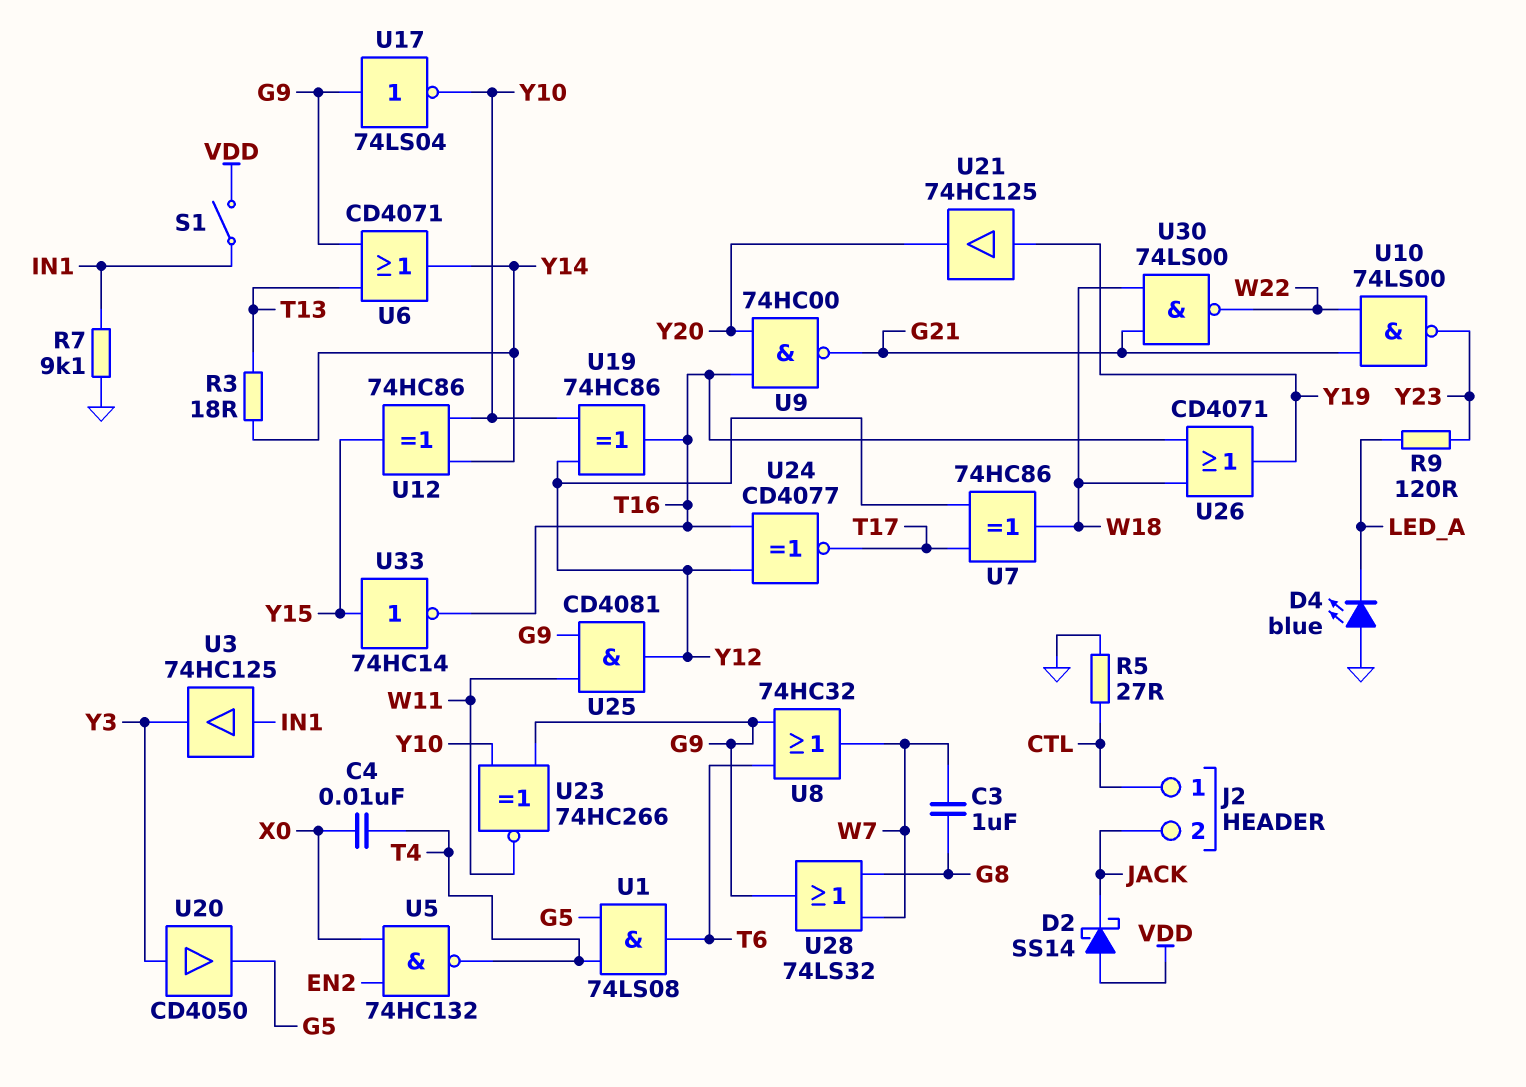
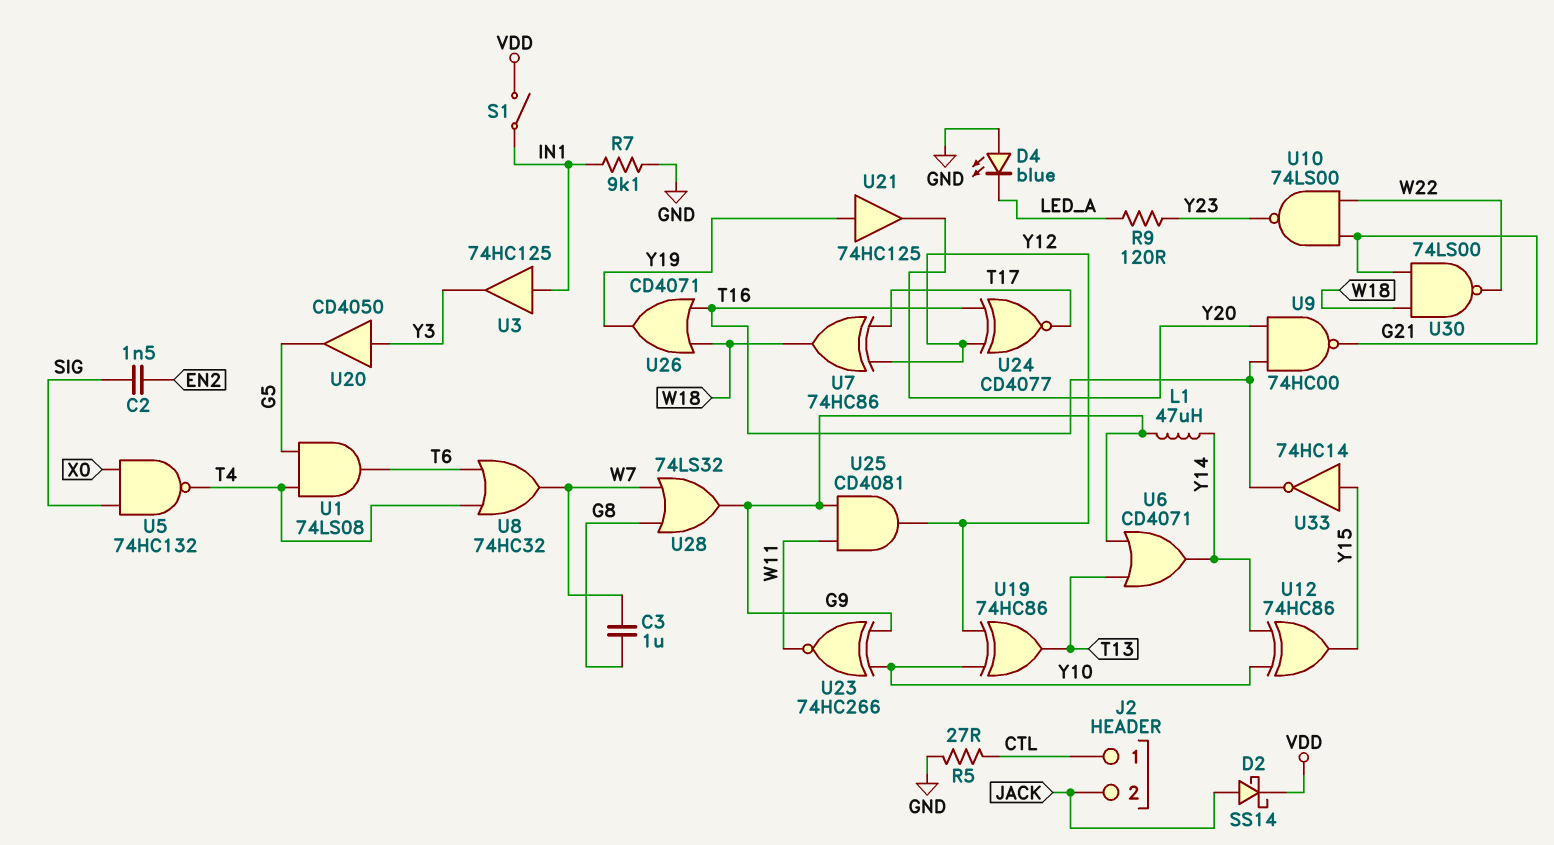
C2: none -> 1.5nF (EN2, SIG)
C4: 10nF (T4, X0) -> none
D2: schottky SS14 (A VDD, K JACK) -> schottky SS14 (A JACK, K VDD)
L1: none -> 47uH (G9, Y14)
R3: 18 (T13, Y14) -> none
U5: NAND 74HC132 (in EN2, in X0, out T4) -> NAND 74HC132 (in SIG, in X0, out T4)
U8: OR 74HC32 (in G9, in T6, out W7) -> OR 74HC32 (in T4, in T6, out W7)
U17: NOT 74LS04 (in G9, out Y10) -> none
U19: XOR 74HC86 (in Y10, in Y12, out T16) -> XOR 74HC86 (in Y10, in Y12, out T13)

